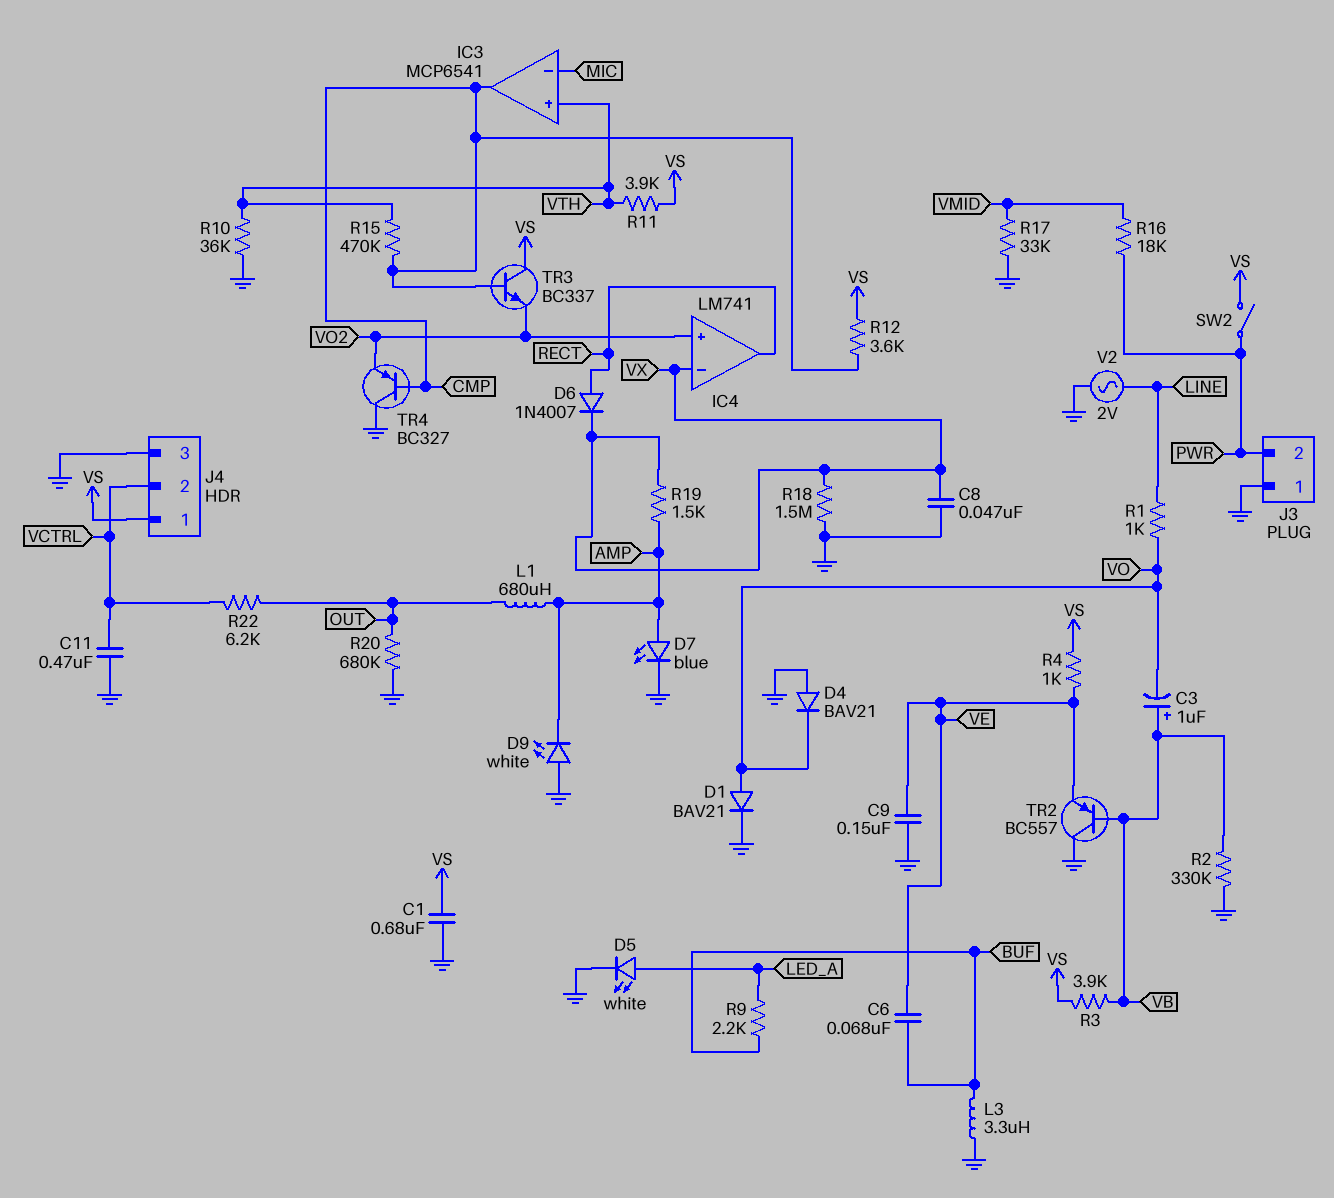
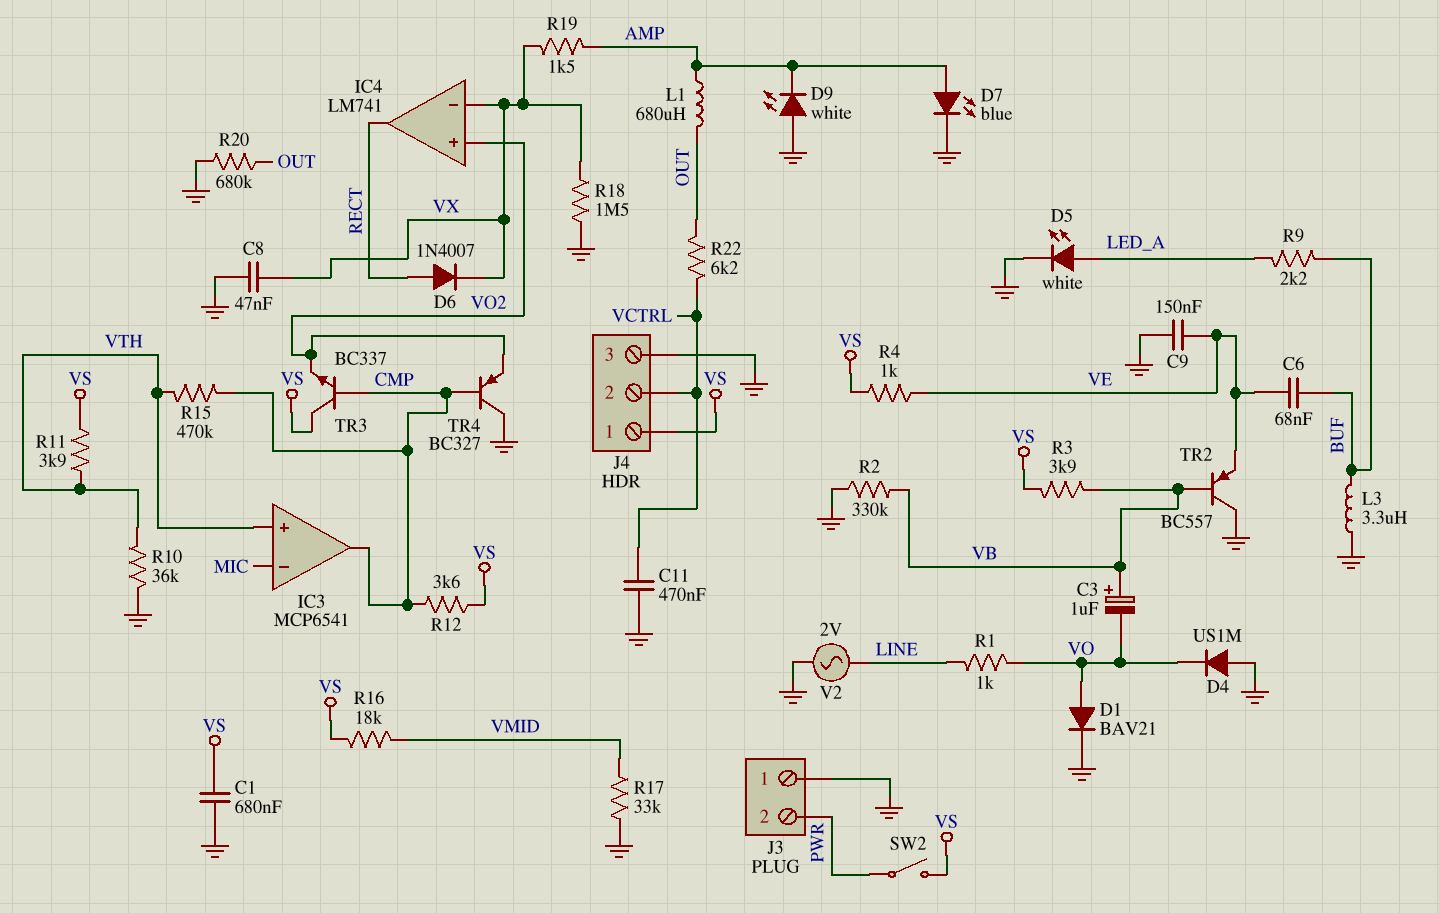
D4: diode BAV21 (A GND, K VO) -> diode US1M (A GND, K VO)
R16: 18k (PWR, VMID) -> 18k (VMID, VS)

